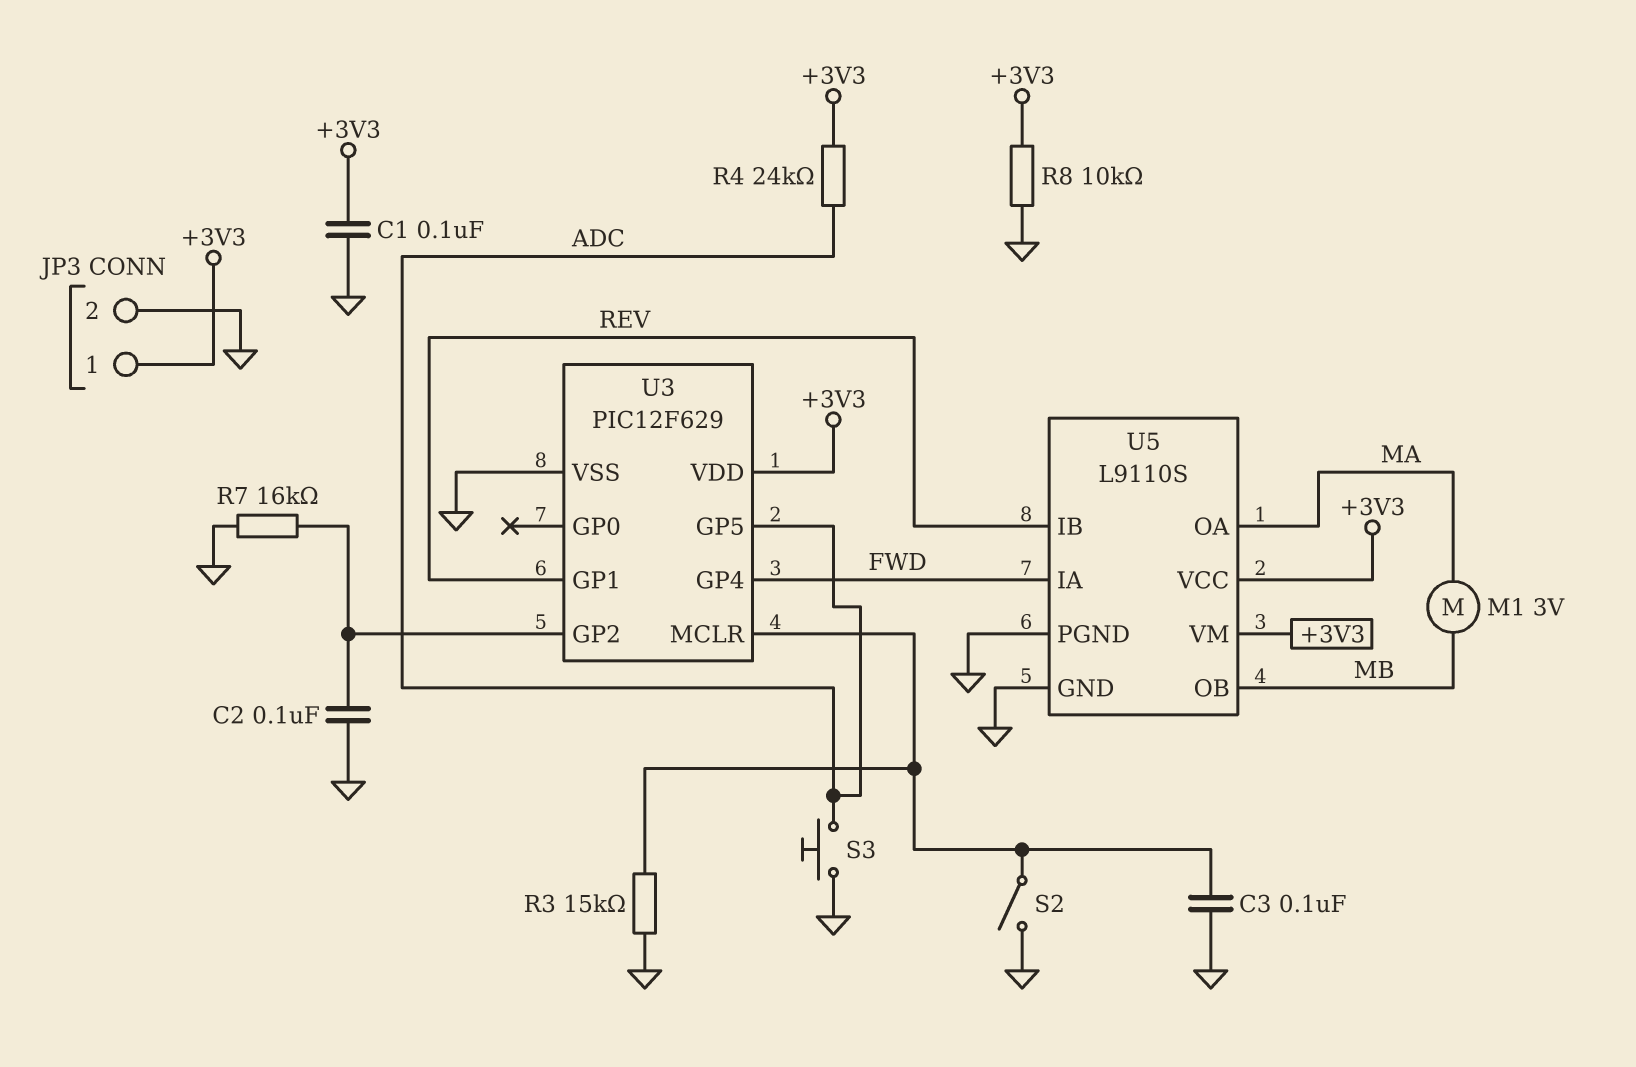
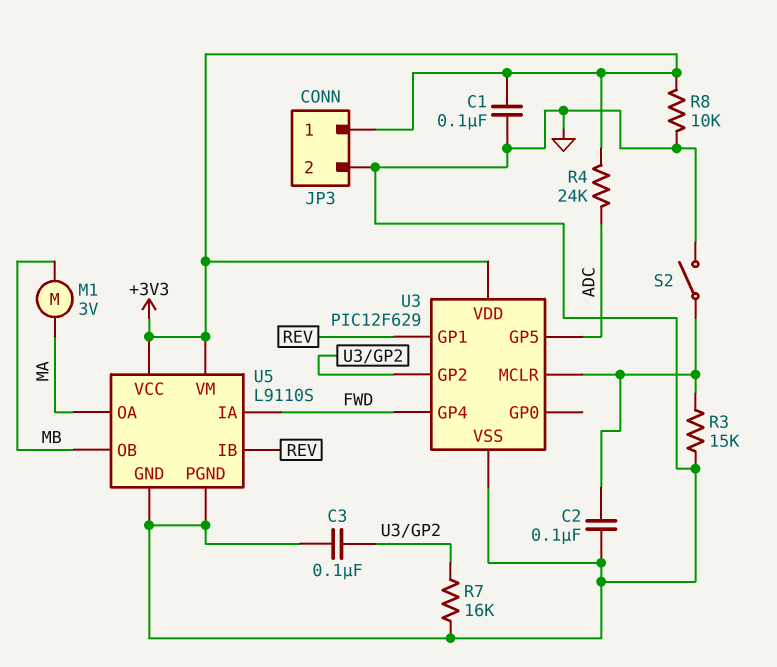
C2: 100nF (GND, U3/GP2) -> 100nF (GND, U3/MCLR)
C3: 100nF (GND, U3/MCLR) -> 100nF (GND, U3/GP2)
S3: button (ADC, GND) -> none

